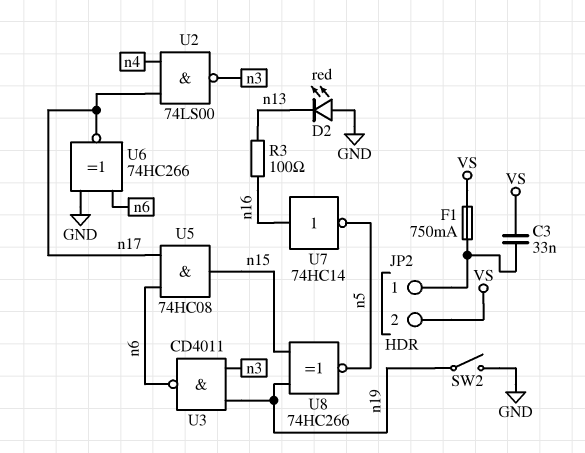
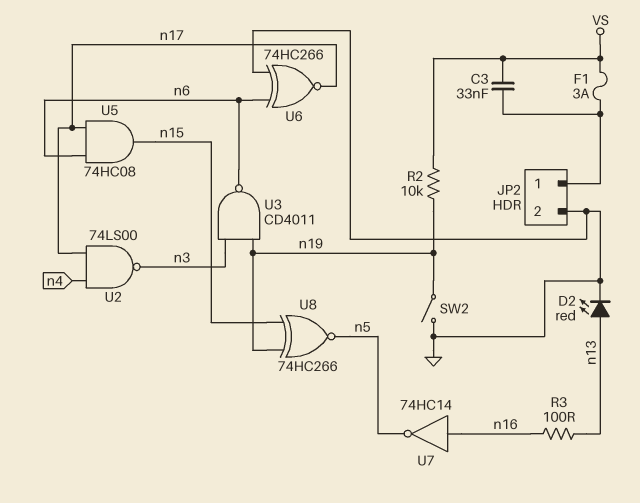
D2: LED red (A GND, K n13) -> LED red (A n13, K GND)
F1: 750mA (JP2/1, VS) -> 3A (JP2/1, VS)
JP2 pin 2: VS -> GND
R2: none -> 10k (VS, n19)

